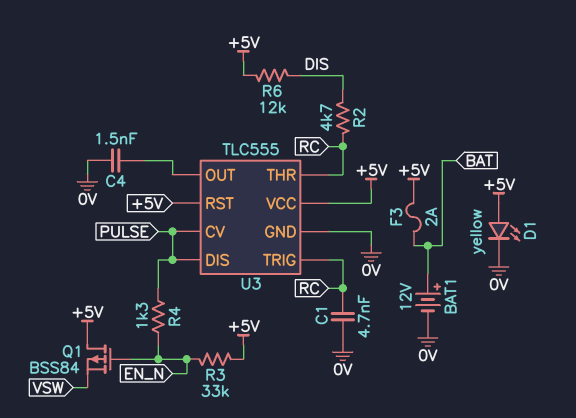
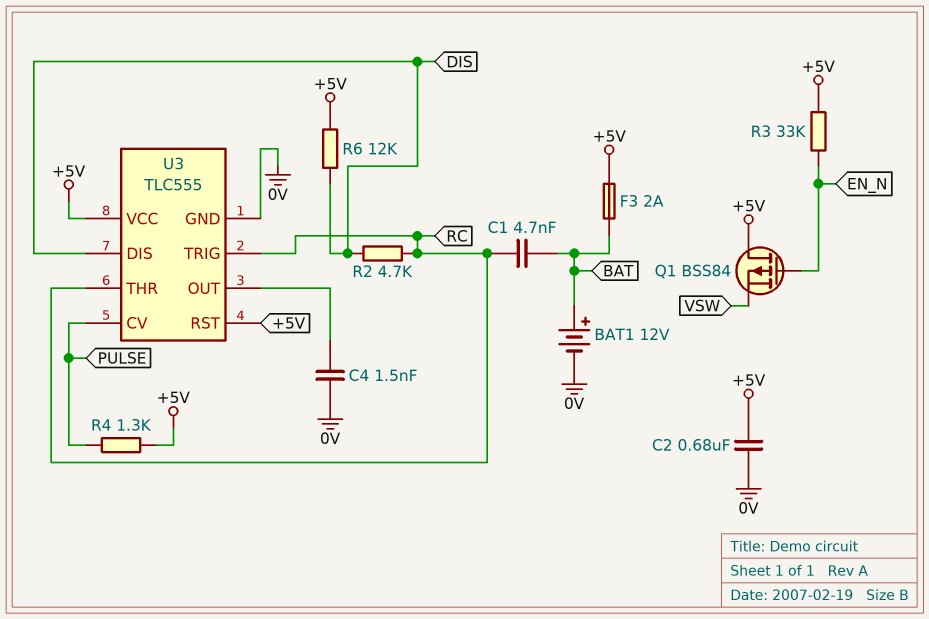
C1: 4.7nF (0V, RC) -> 4.7nF (BAT, RC)
C2: none -> 680nF (+5V, 0V)
D1: LED yellow (A +5V, K 0V) -> none
R4: 1.3k (EN_N, PULSE) -> 1.3k (+5V, PULSE)
U3 pin DIS: PULSE -> DIS

